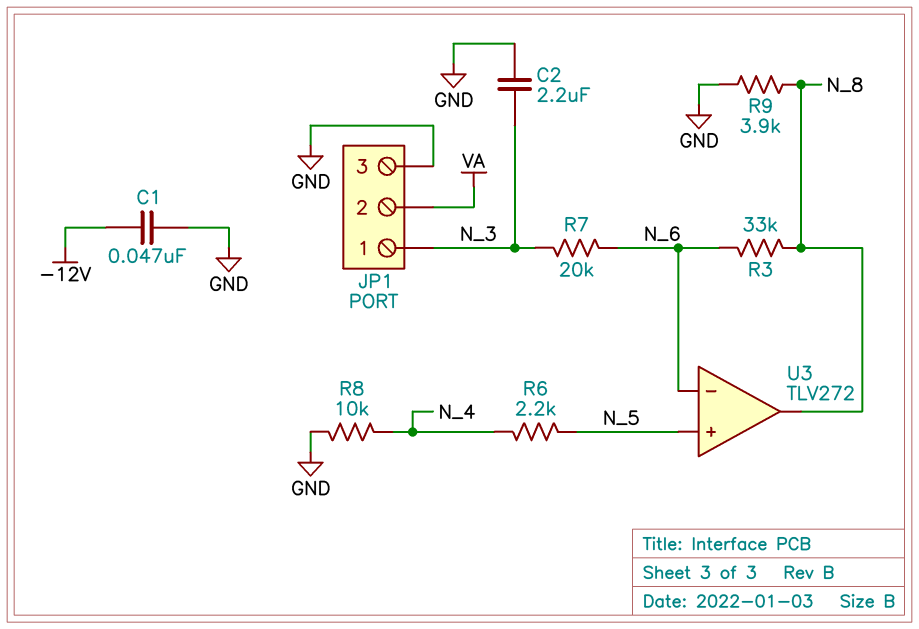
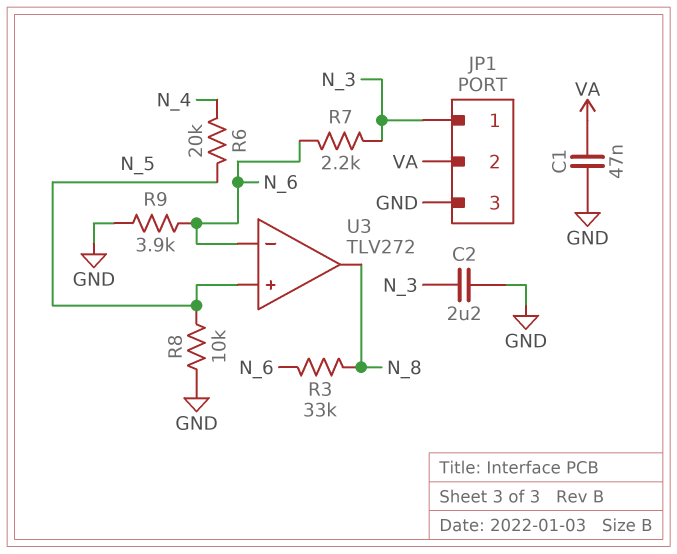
C1: 47nF (-12V, GND) -> 47nF (GND, VA)
R6: 2.2k (N_4, N_5) -> 20k (N_4, N_5)
R7: 20k (N_3, N_6) -> 2.2k (N_3, N_6)
R8: 10k (GND, N_4) -> 10k (GND, N_5)
R9: 3.9k (GND, N_8) -> 3.9k (GND, N_6)

